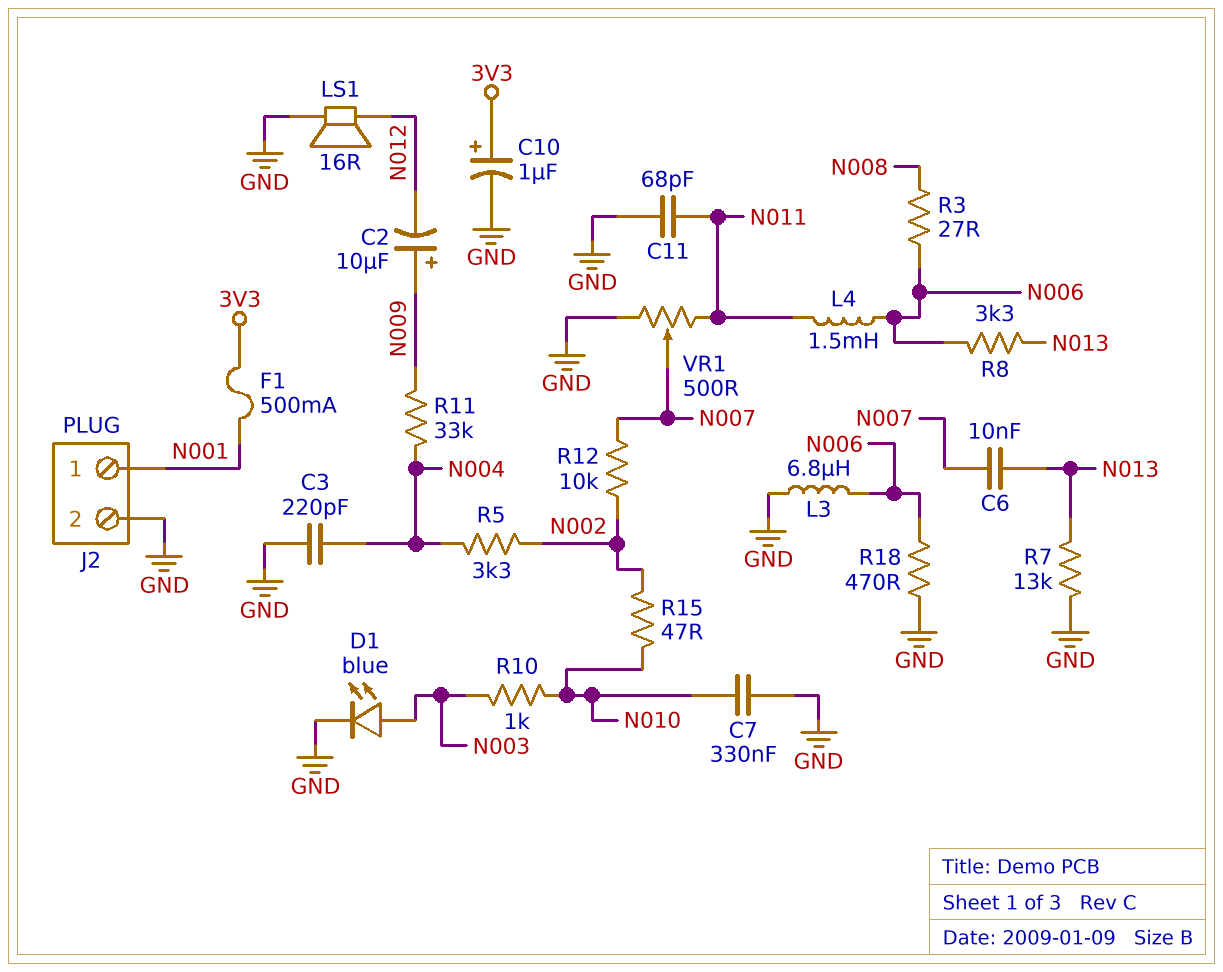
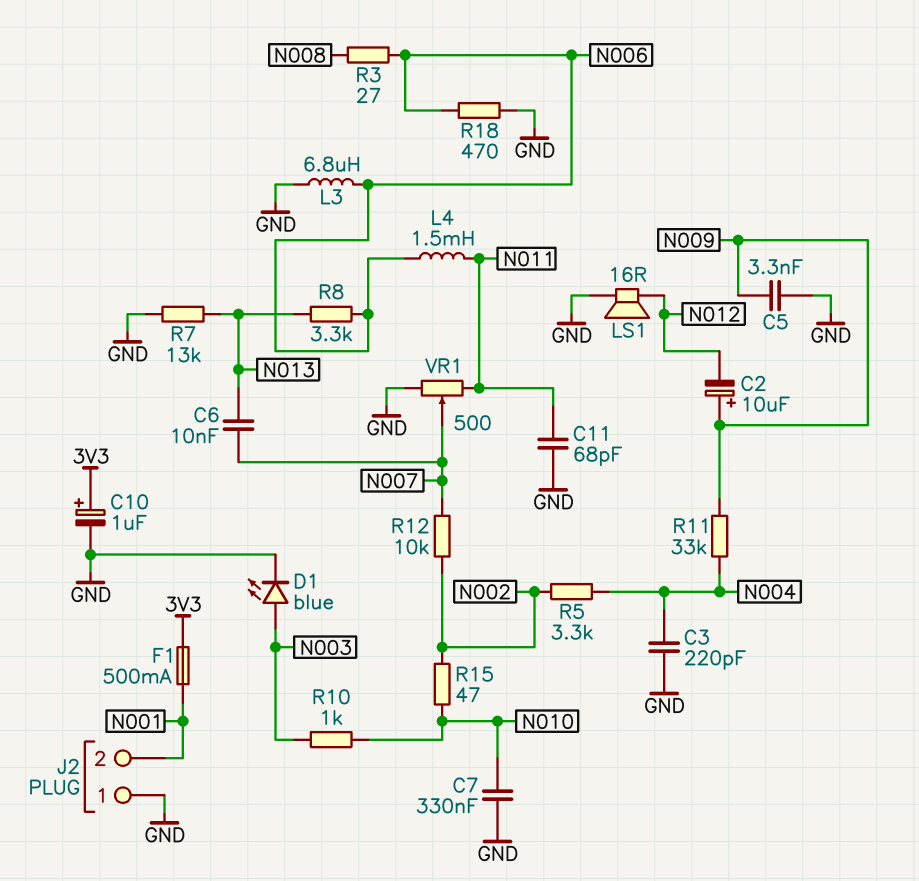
C5: none -> 3.3nF (GND, N009)
J2 pin 1: N001 -> GND
J2 pin 2: GND -> N001

